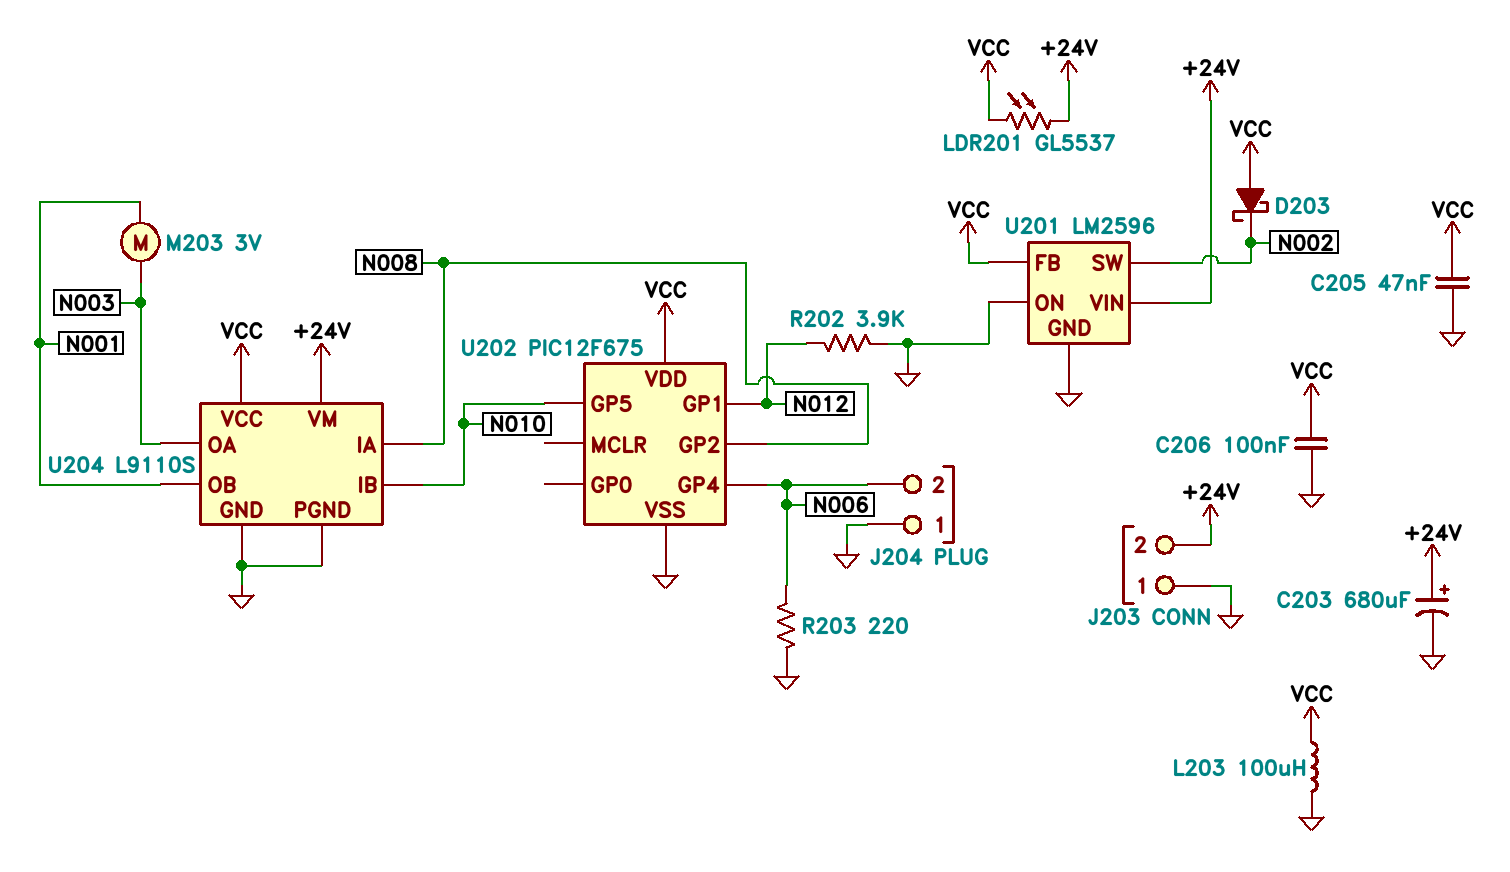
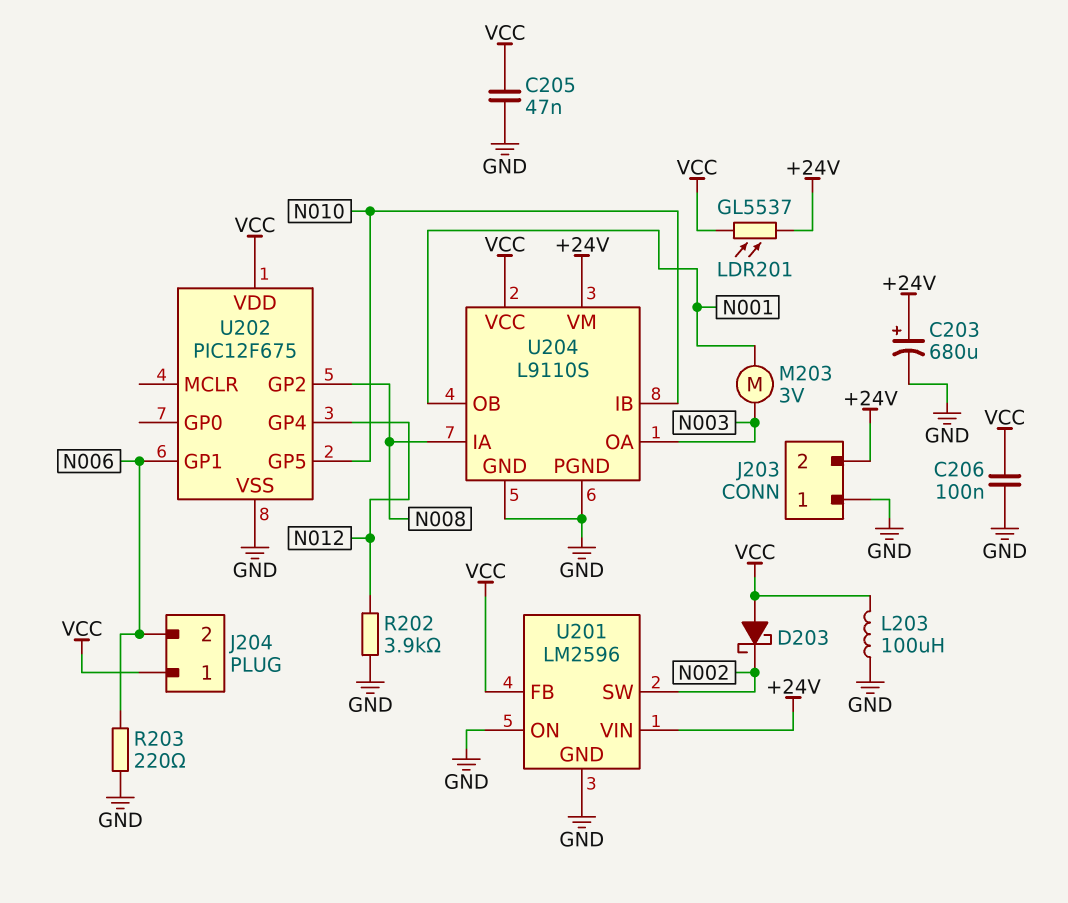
J204 pin 1: GND -> VCC
U202 pin GP1: N012 -> N006
U202 pin GP4: N006 -> N012

